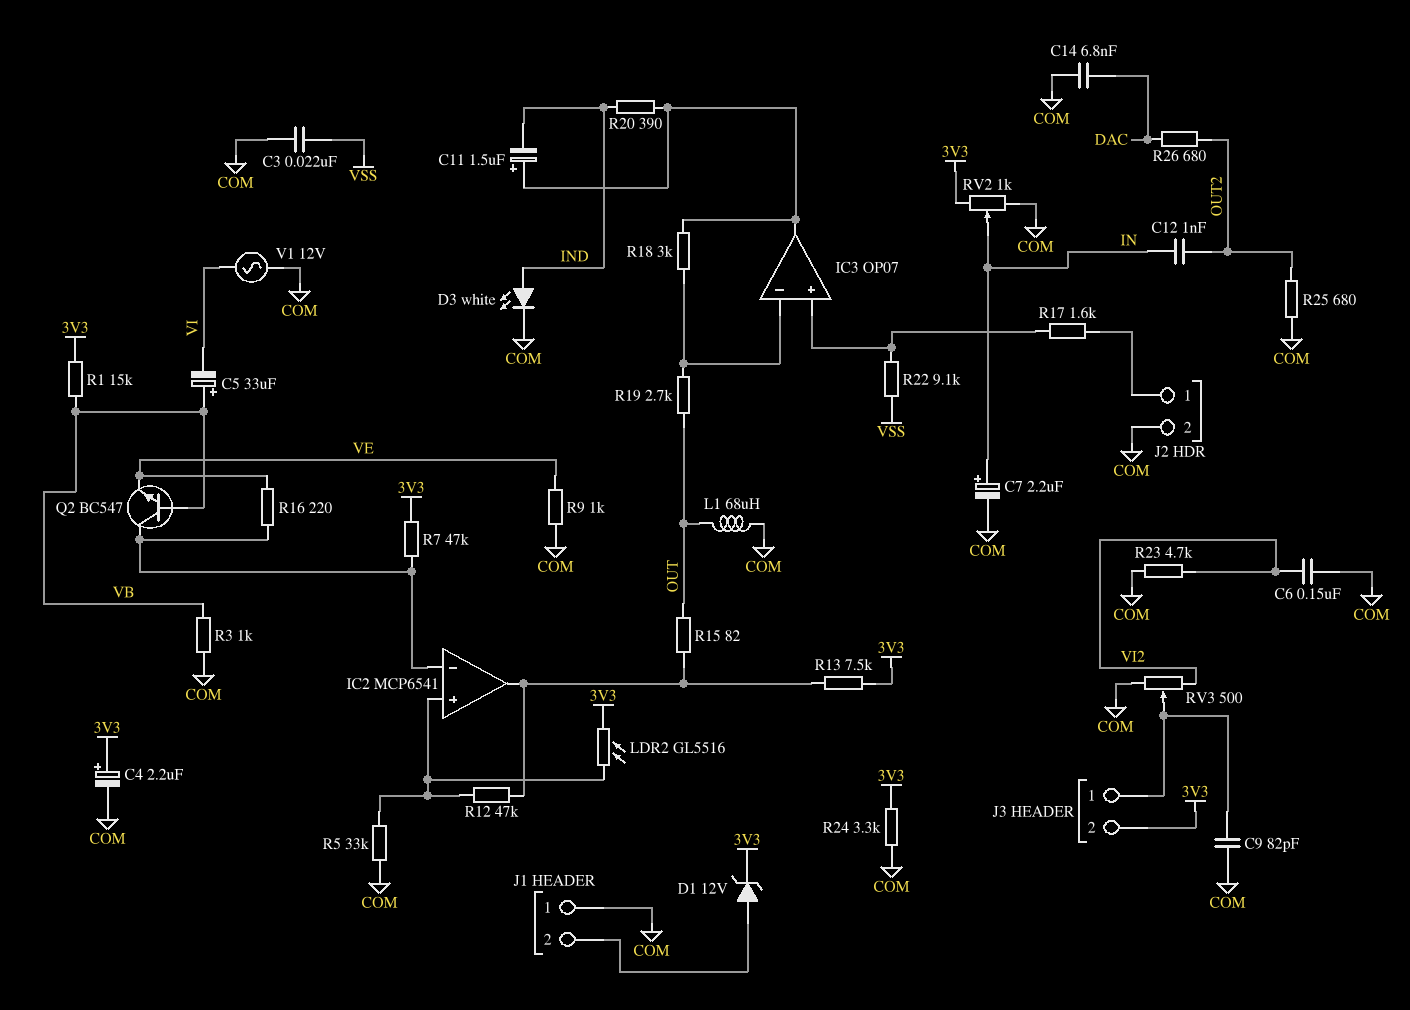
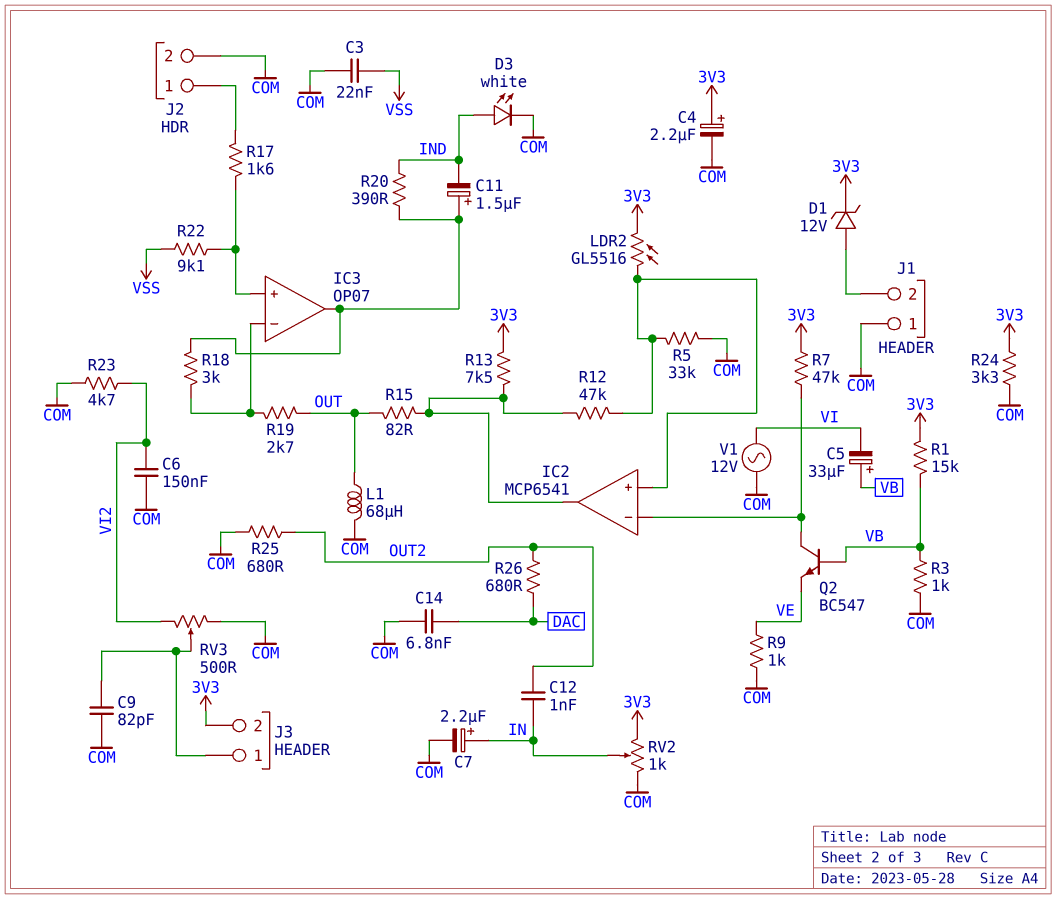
R16: 220 (IC2/in-, VE) -> none

